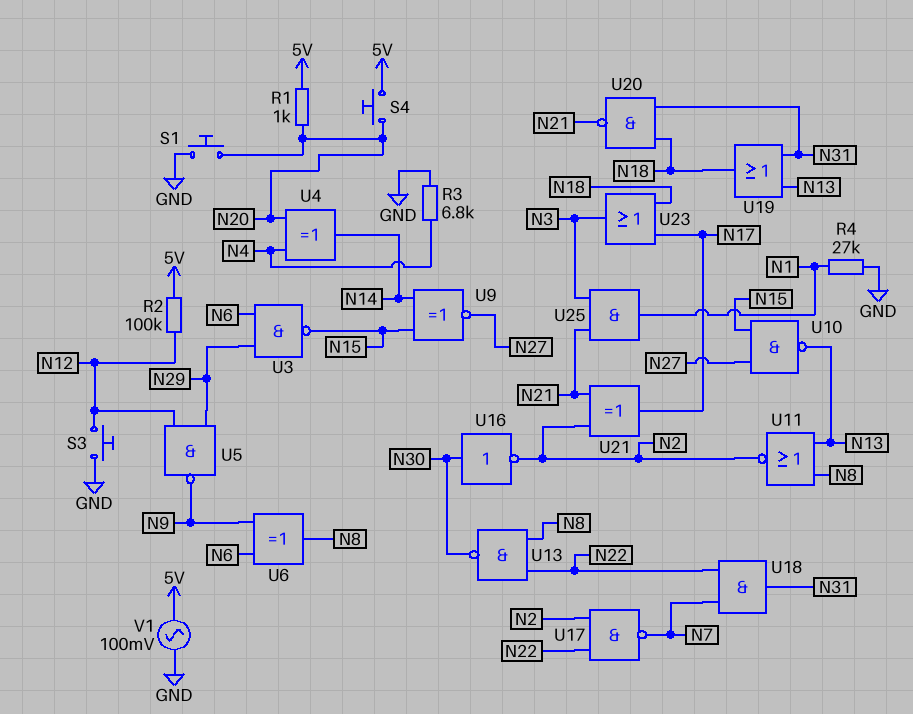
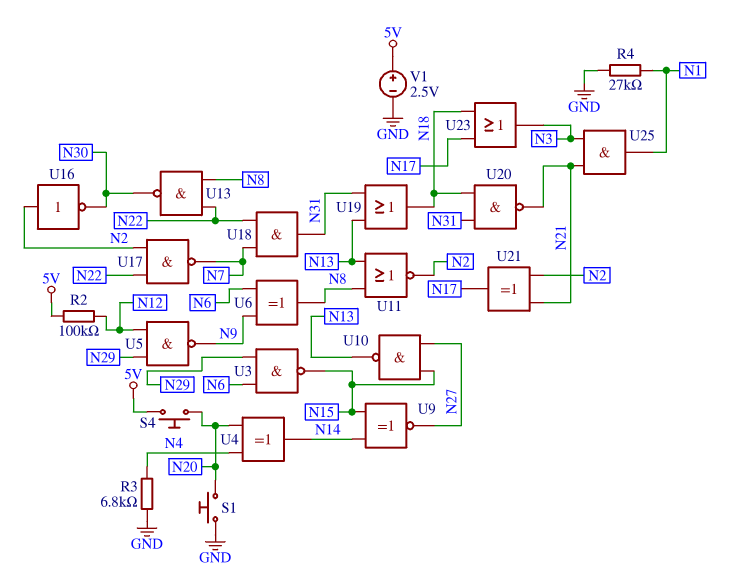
R1: 1k (5V, N20) -> none
S3: button (GND, N12) -> none
U16: NOT (in N30, out N2) -> NOT (in N2, out N30)
V1: AC 100mV (5V, GND) -> 2.5V (plus 5V, minus GND)

